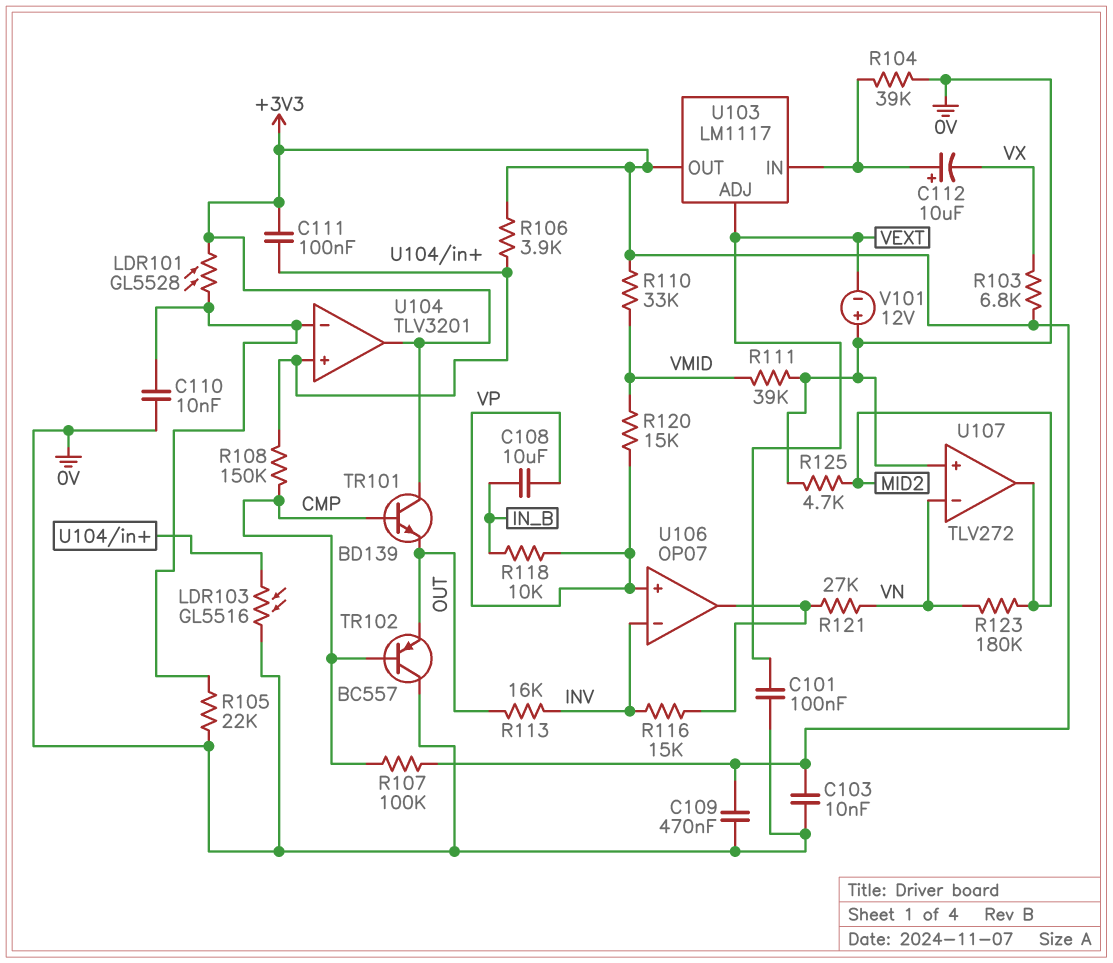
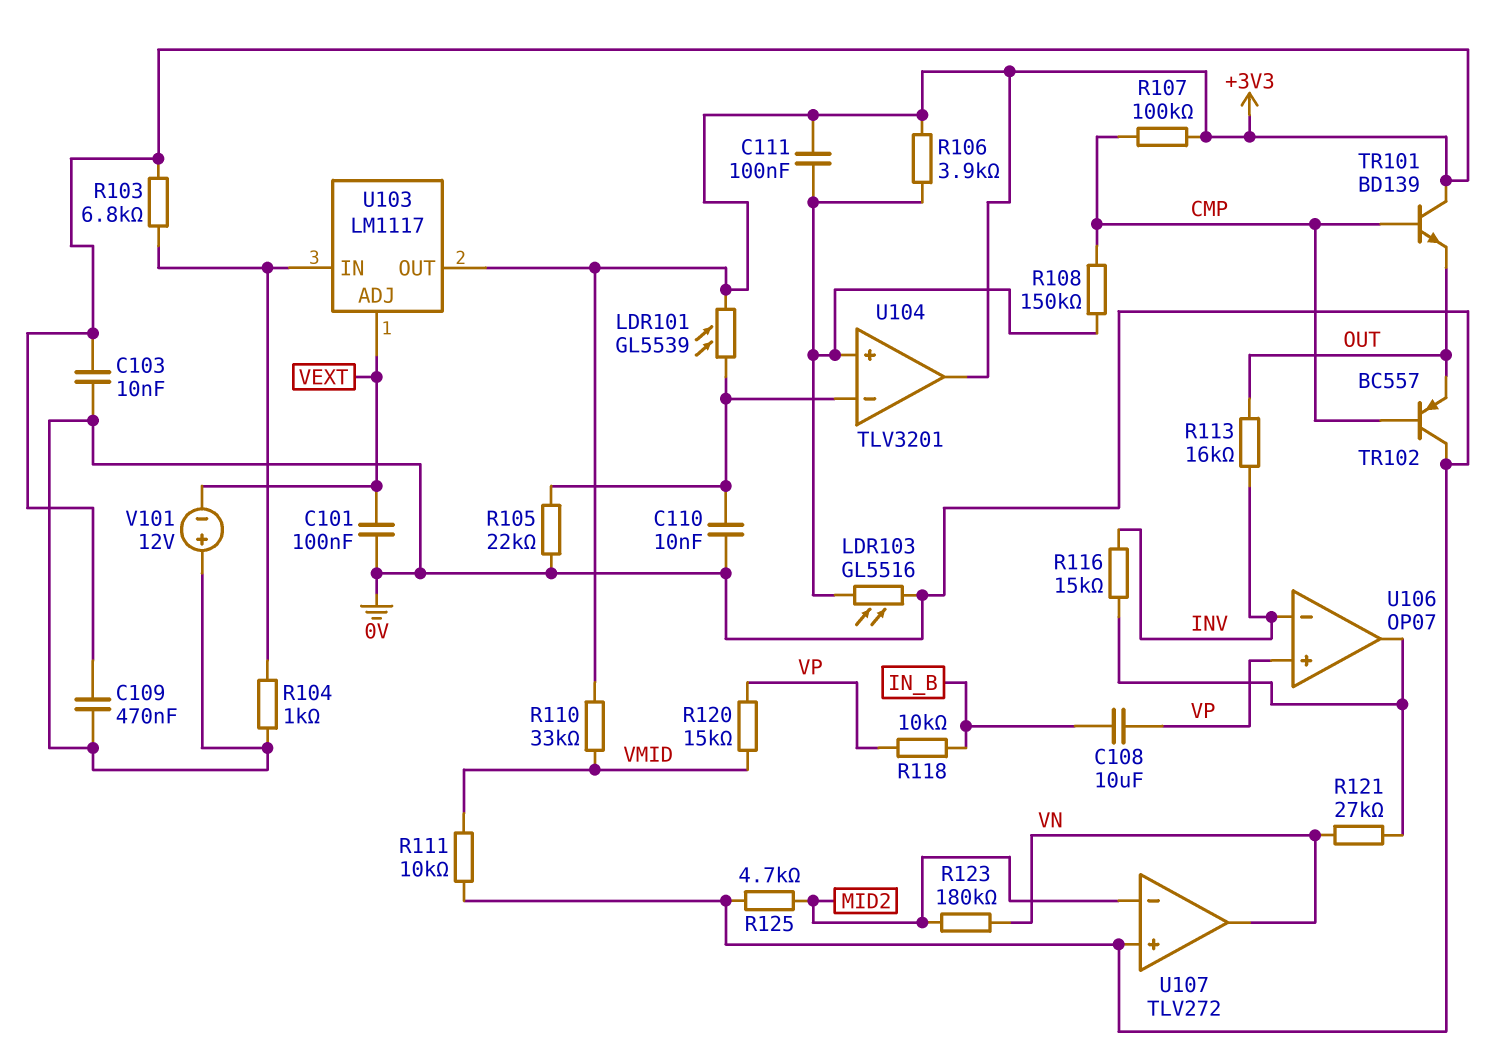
C112: 10uF (plus U103/IN, minus VX) -> none
LDR101: GL5528 (+3V3, U104/in-) -> GL5539 (+3V3, U104/in-)
R103: 6.8k (+3V3, VX) -> 6.8k (+3V3, U103/IN)
R104: 39k (0V, U103/IN) -> 1k (0V, U103/IN)
R111: 39k (0V, VMID) -> 10k (0V, VMID)
U107 pin in-: VN -> MID2
U107 pin out: MID2 -> VN

